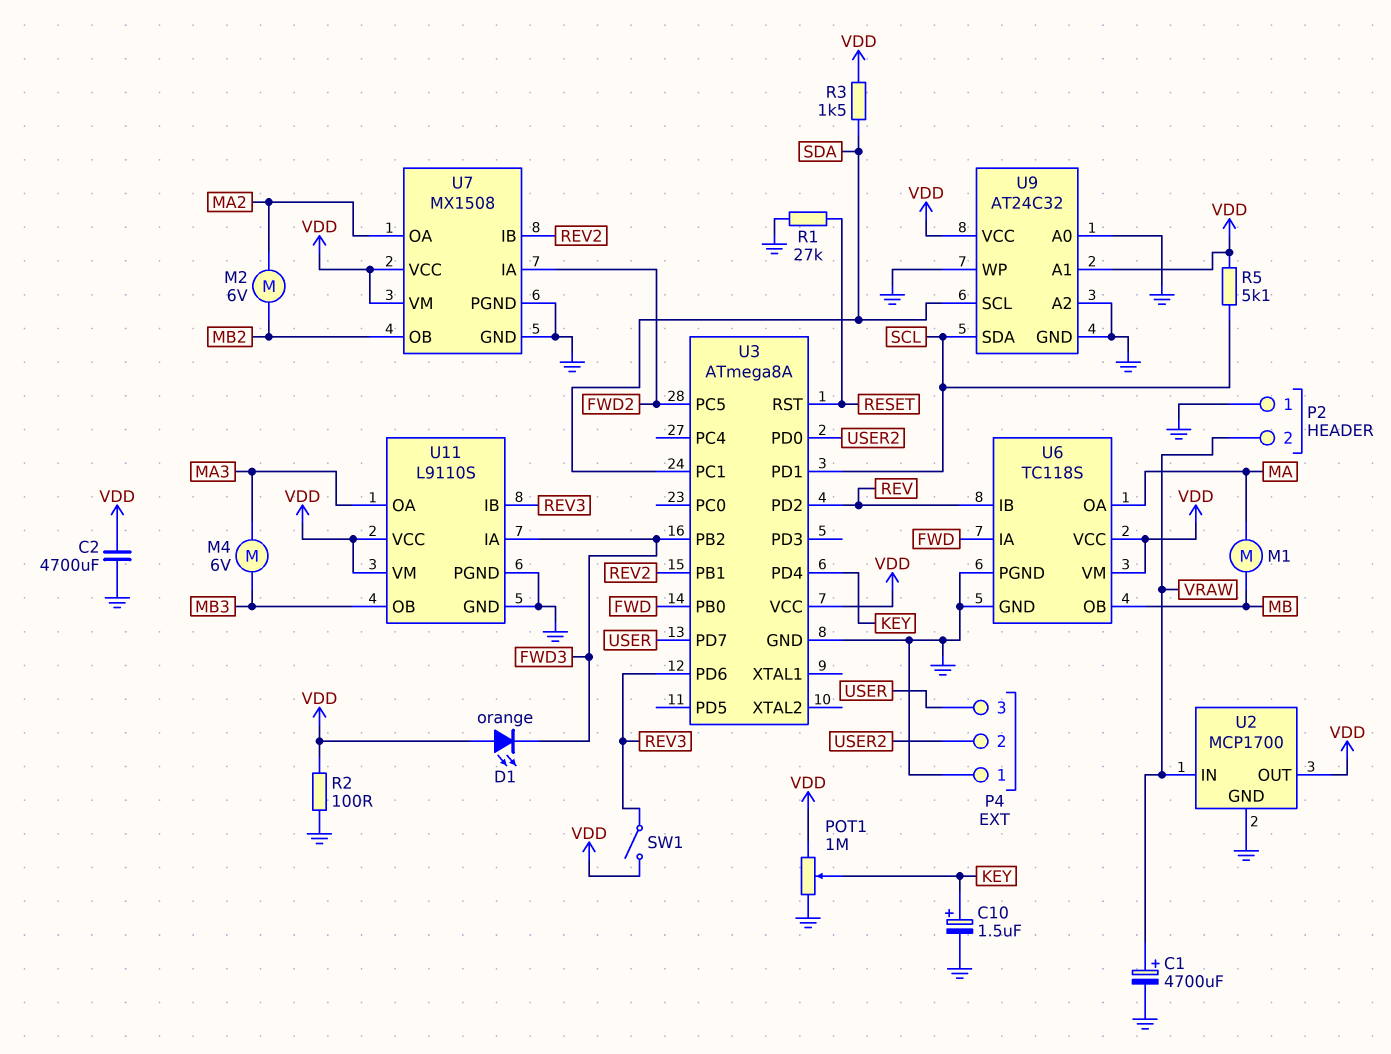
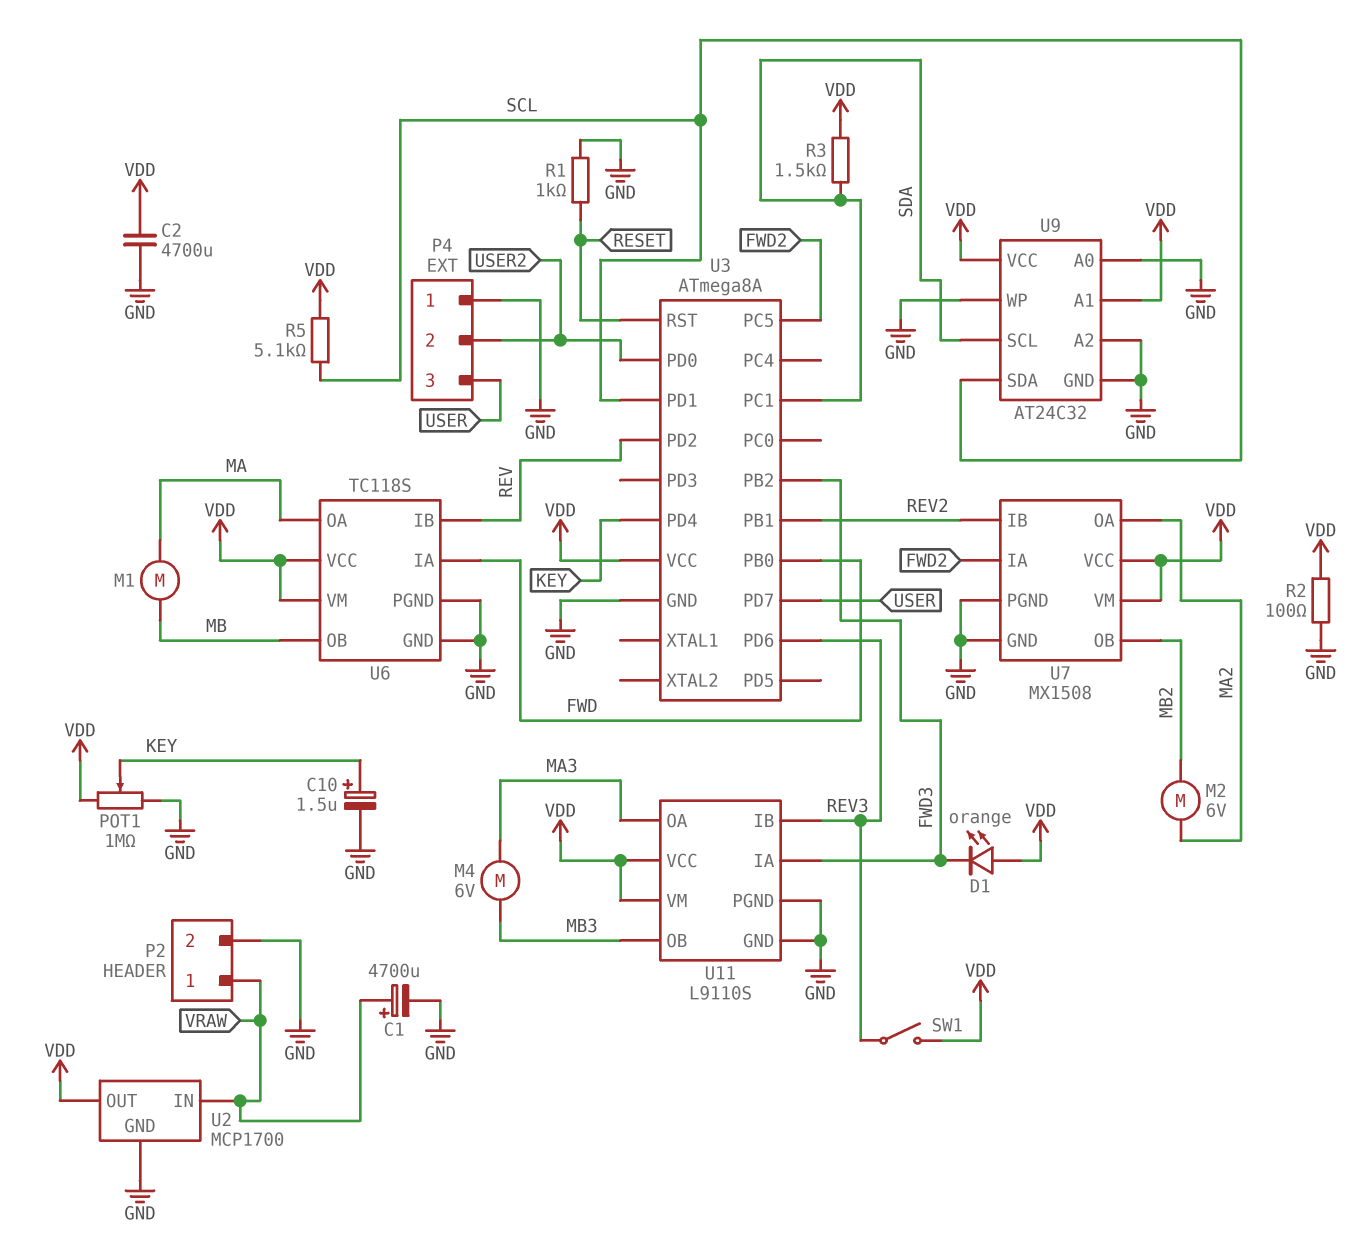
P2 pin 1: GND -> VRAW
P2 pin 2: VRAW -> GND
R1: 27k (GND, RESET) -> 1k (GND, RESET)

